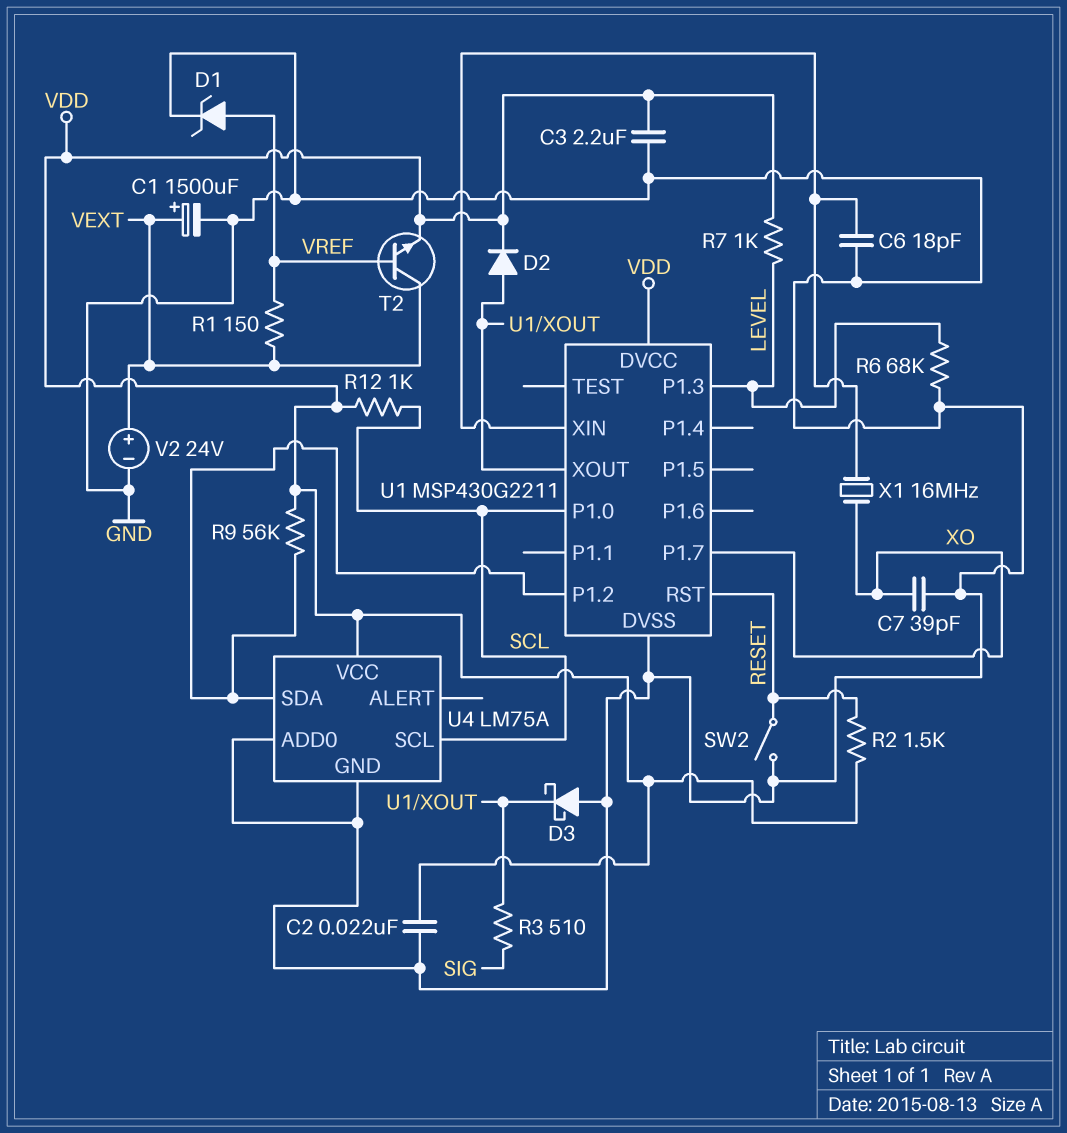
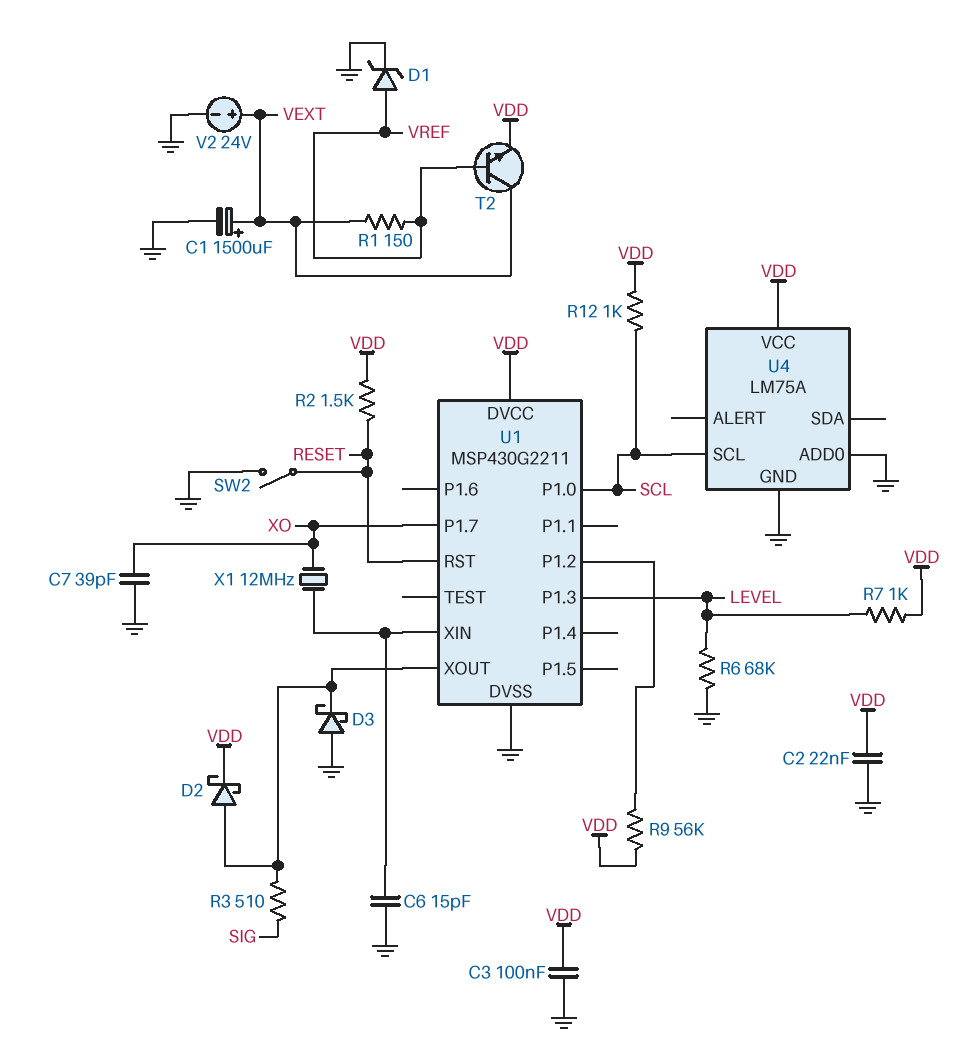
C3: 2.2uF (GND, VDD) -> 100nF (GND, VDD)
C6: 18pF (GND, U1/XIN) -> 15pF (GND, U1/XIN)
D2: diode (A U1/XOUT, K VDD) -> schottky (A U1/XOUT, K VDD)
U4 pin SDA: U1/P1.2 -> none
X1: 16MHz (U1/XIN, XO) -> 12MHz (U1/XIN, XO)

